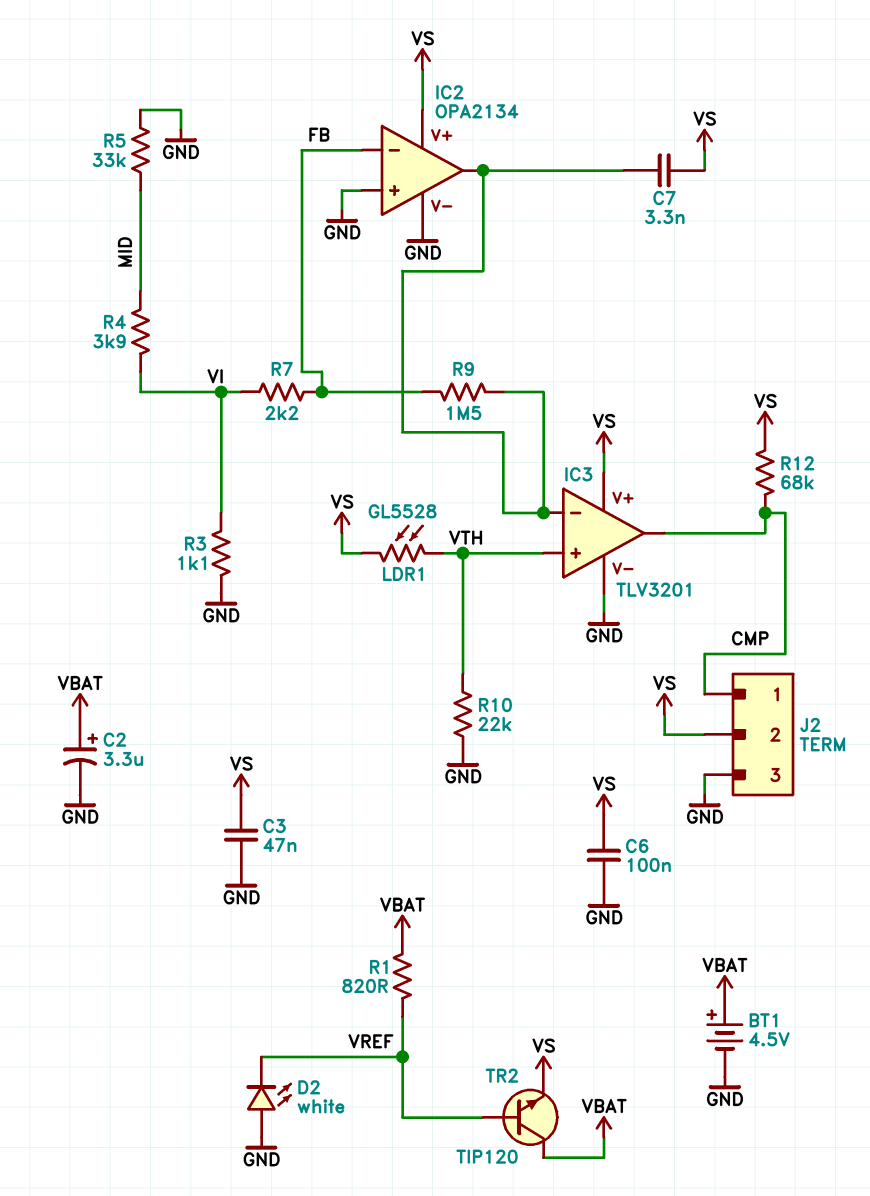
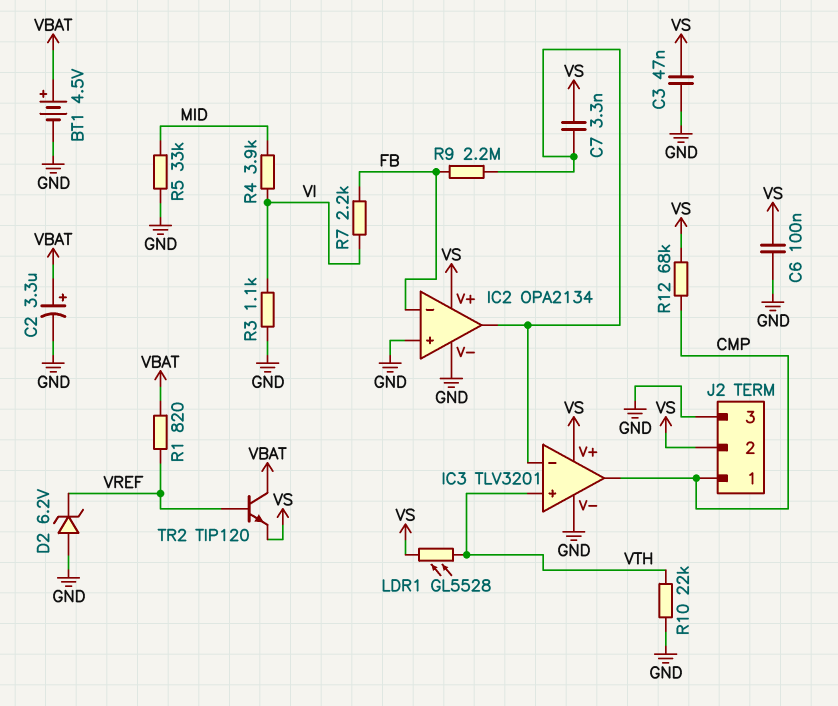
D2: LED white (A GND, K VREF) -> zener 6.2V (A GND, K VREF)
R9: 1.5M (FB, IC2/out) -> 2.2M (FB, IC2/out)

